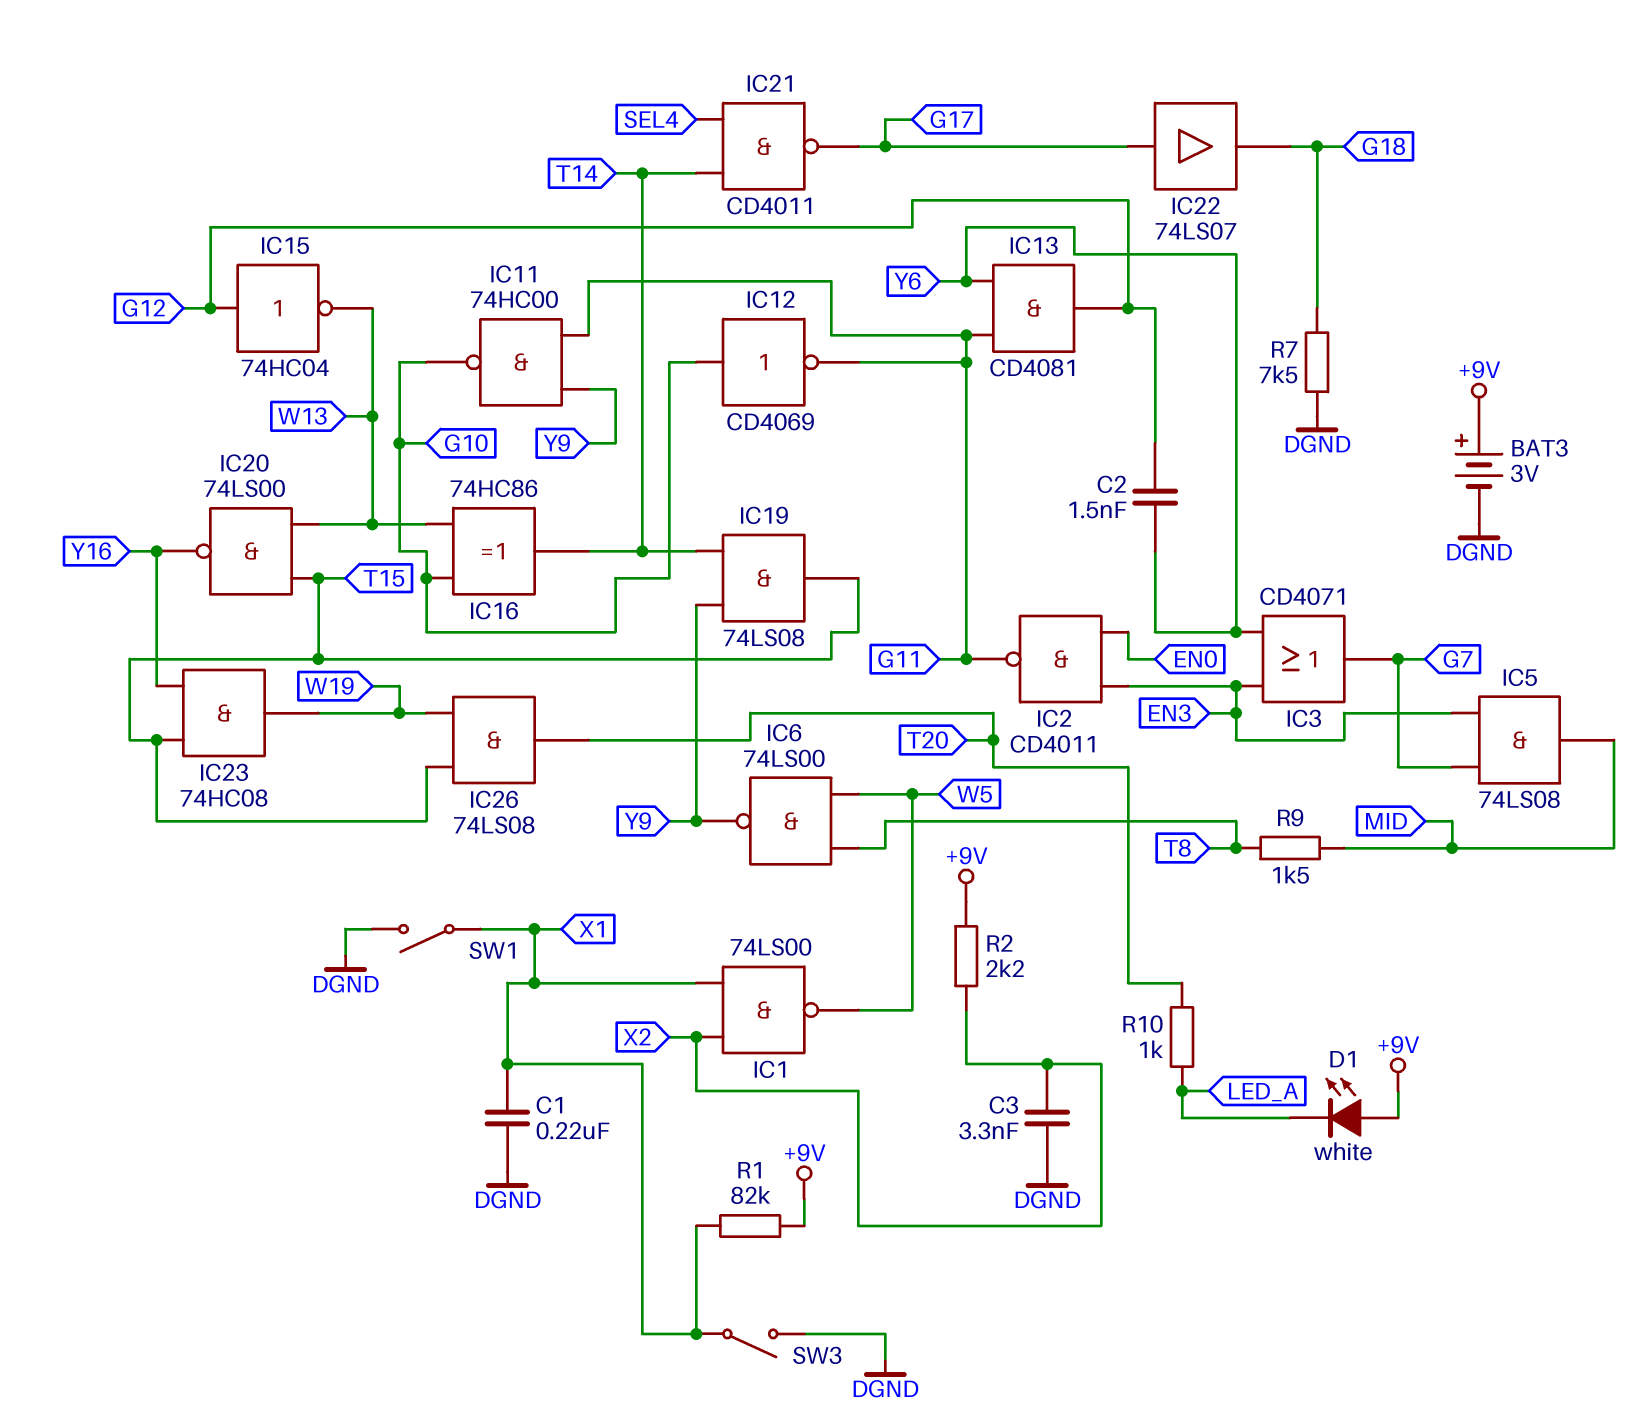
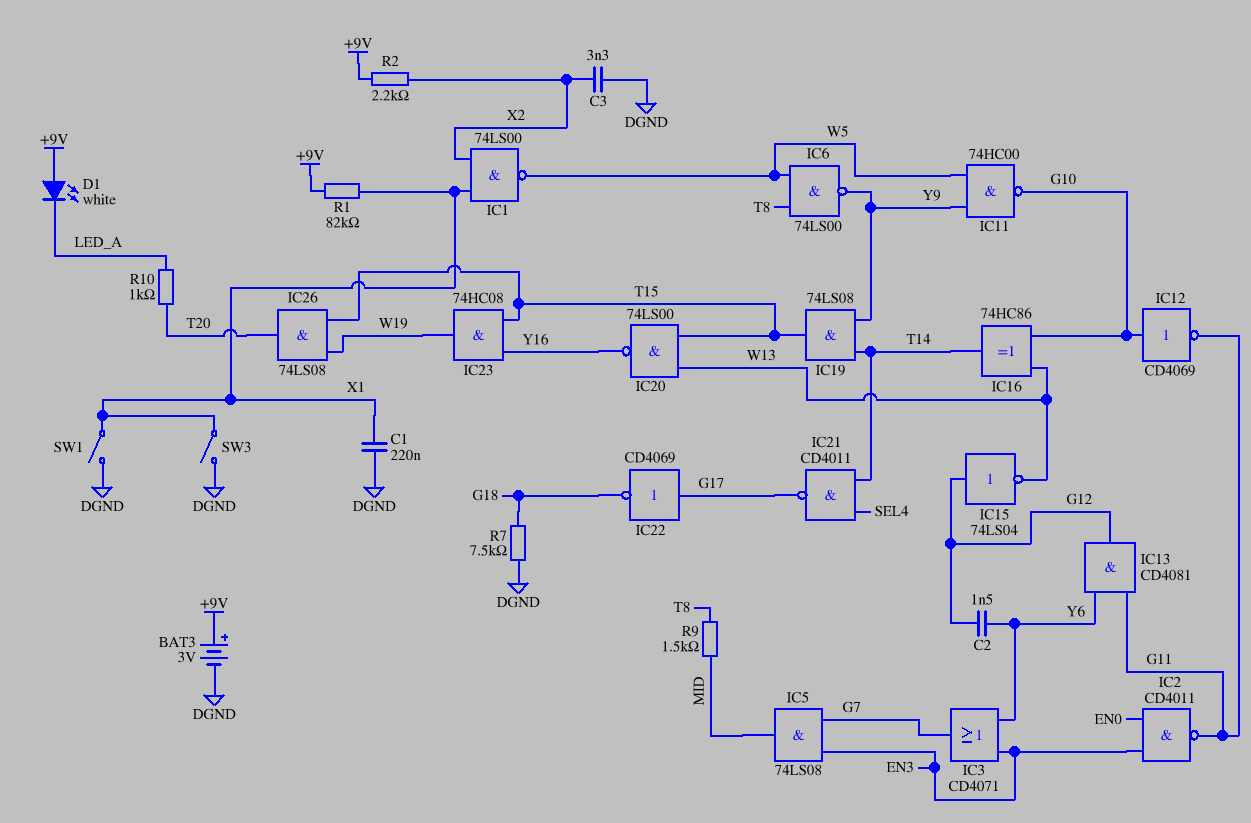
IC11: NAND 74HC00 (in G11, in Y9, out G10) -> NAND 74HC00 (in W5, in Y9, out G10)
IC15: NOT 74HC04 (in G12, out W13) -> NOT 74LS04 (in G12, out W13)
IC22: buffer 74LS07 (in G17, out G18) -> NOT CD4069 (in G17, out G18)

